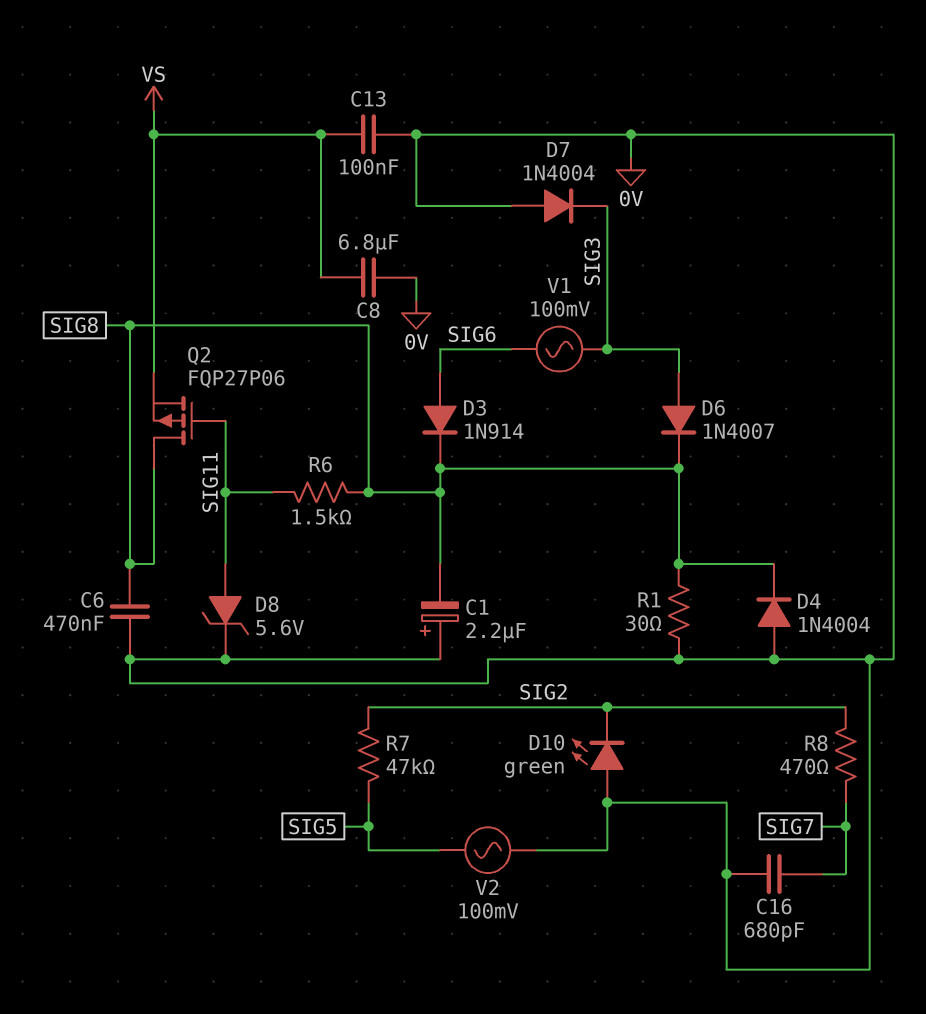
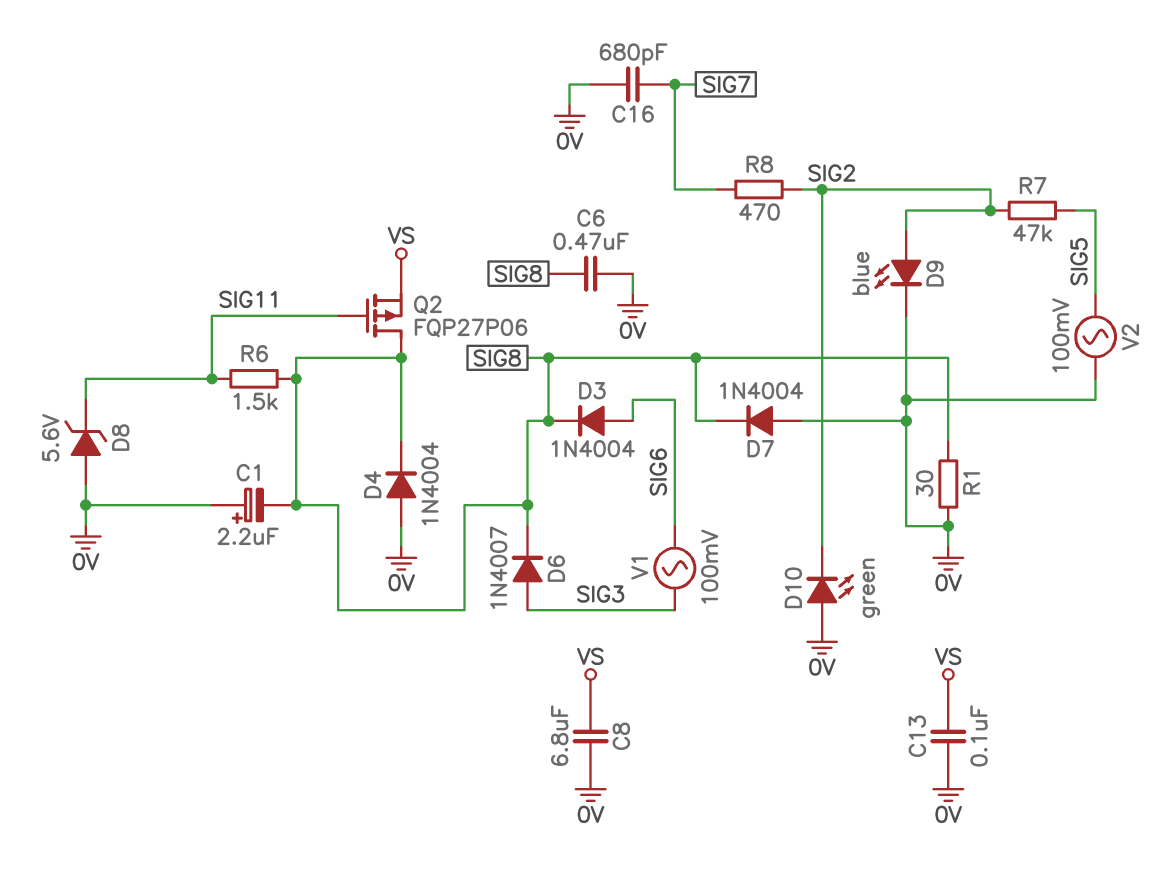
D3: diode 1N914 (A SIG6, K SIG8) -> diode 1N4004 (A SIG6, K SIG8)
D7: diode 1N4004 (A 0V, K SIG3) -> diode 1N4004 (A 0V, K SIG8)
D8: zener 5.6V (A SIG11, K 0V) -> zener 5.6V (A 0V, K SIG11)
D9: none -> LED blue (A SIG2, K 0V)

